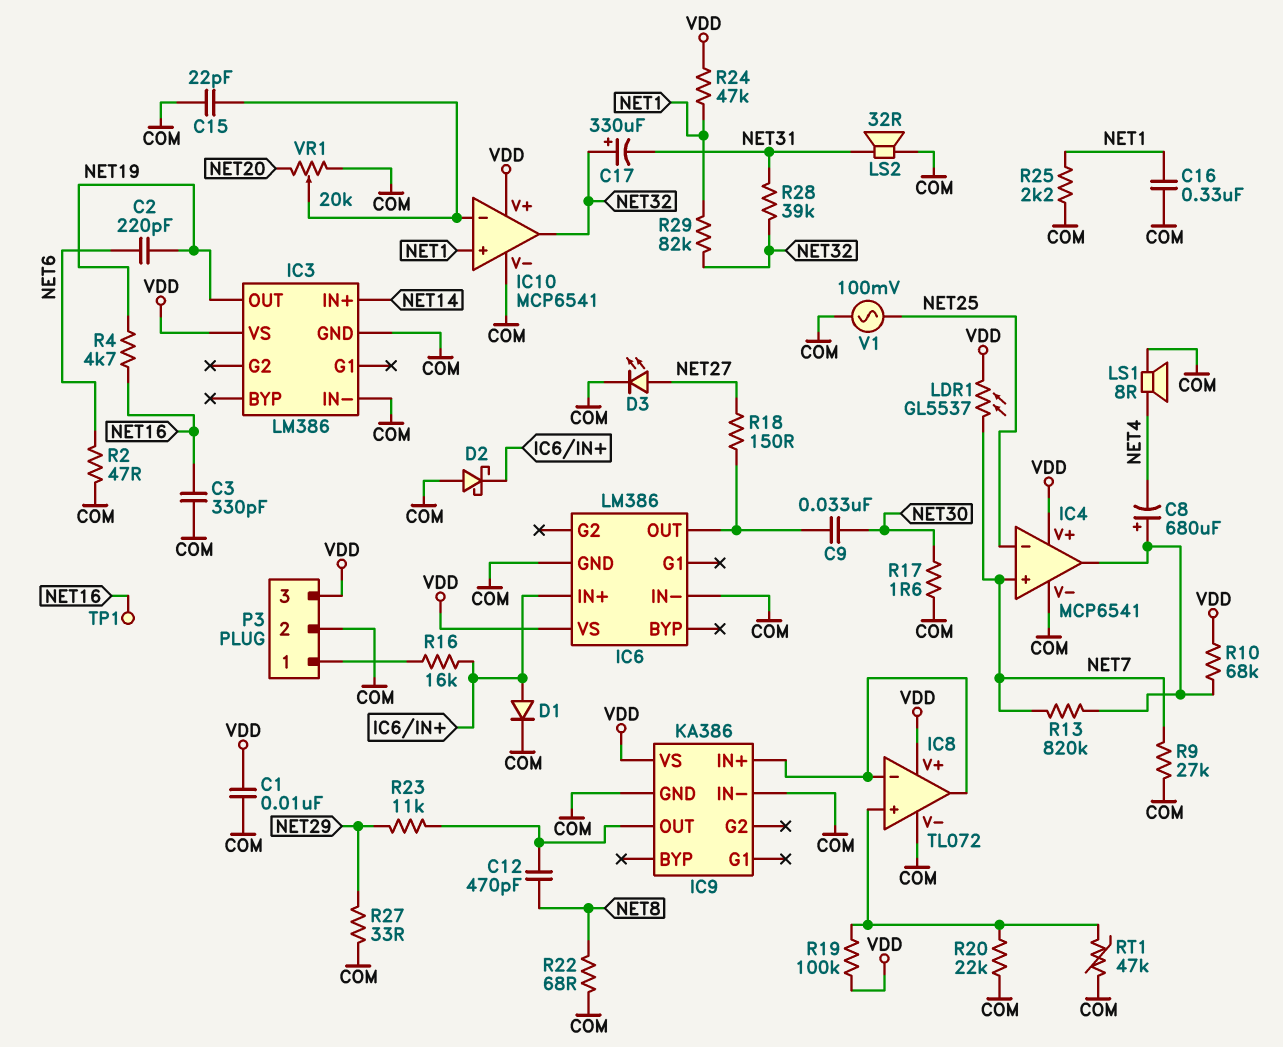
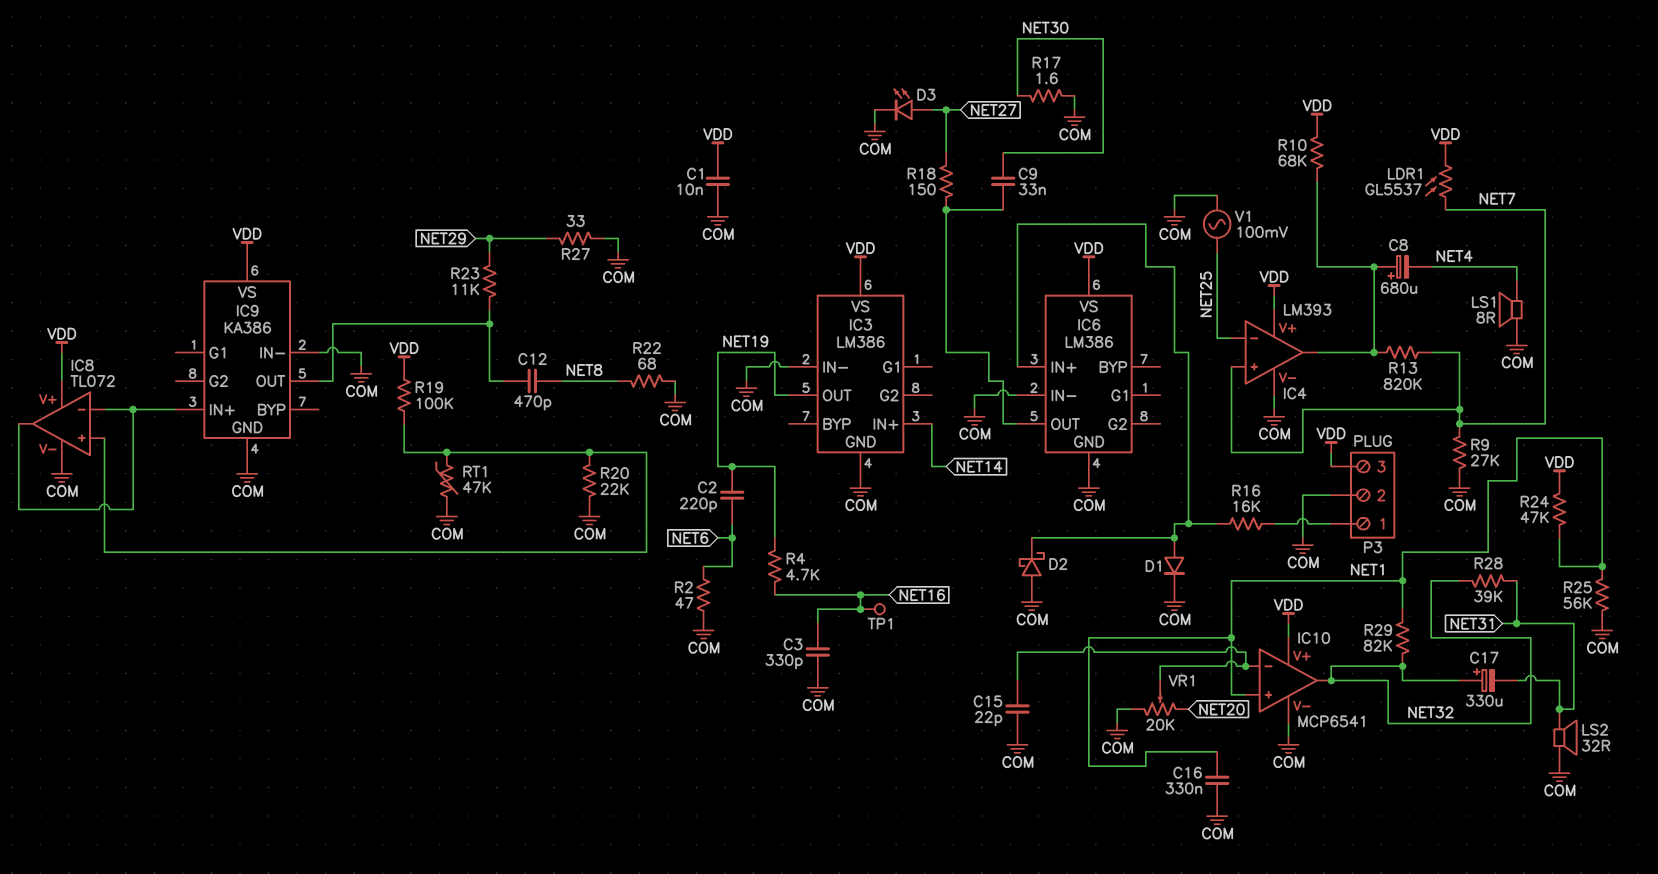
IC4: MCP6541 -> LM393
R25: 2.2k (COM, NET1) -> 56k (COM, NET1)

